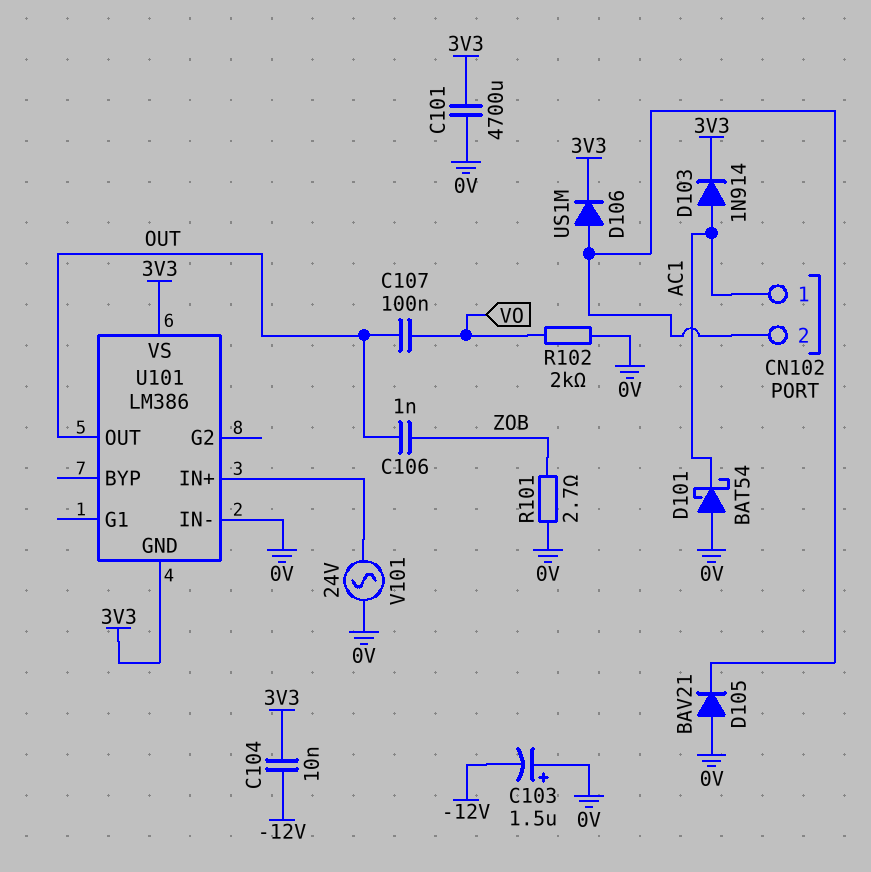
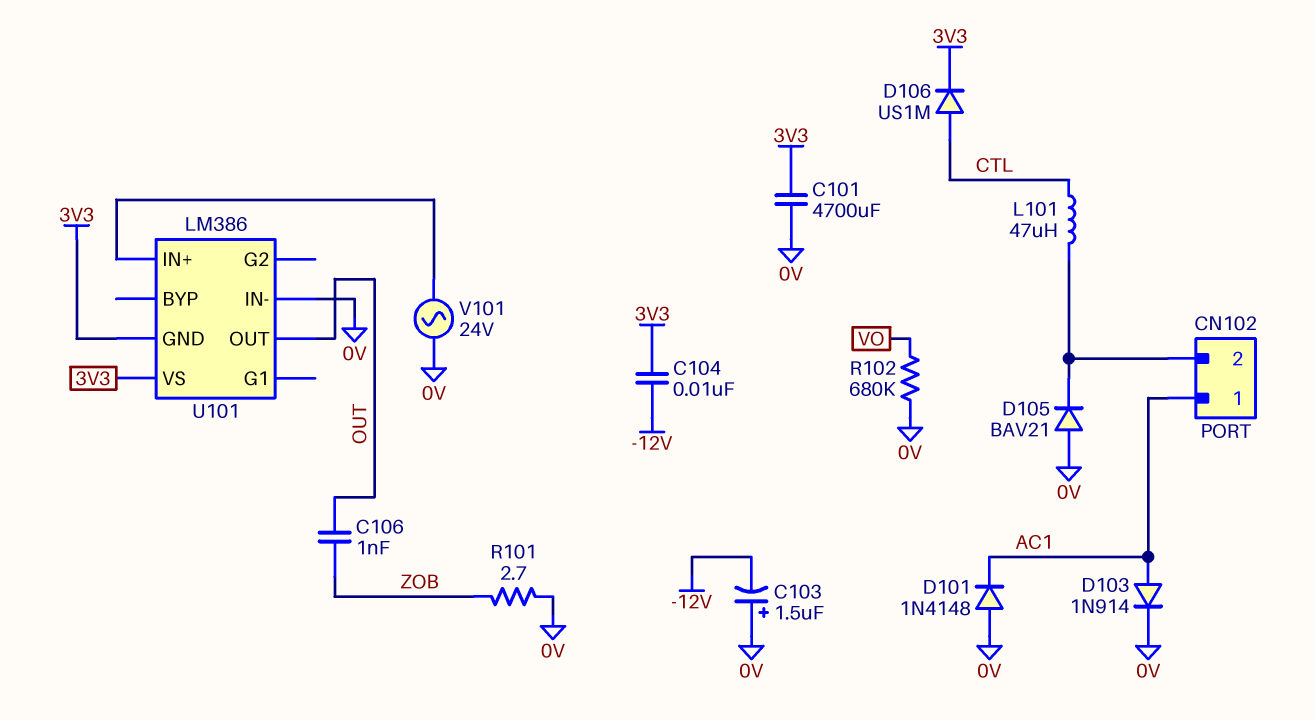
C107: 100nF (OUT, VO) -> none
D101: schottky BAT54 (A 0V, K AC1) -> diode 1N4148 (A 0V, K AC1)
D103: diode 1N914 (A AC1, K 3V3) -> diode 1N914 (A AC1, K 0V)
D106: diode US1M (A CN102/2, K 3V3) -> diode US1M (A CTL, K 3V3)
L101: none -> 47uH (CN102/2, CTL)
R102: 2k (0V, VO) -> 680k (0V, VO)

